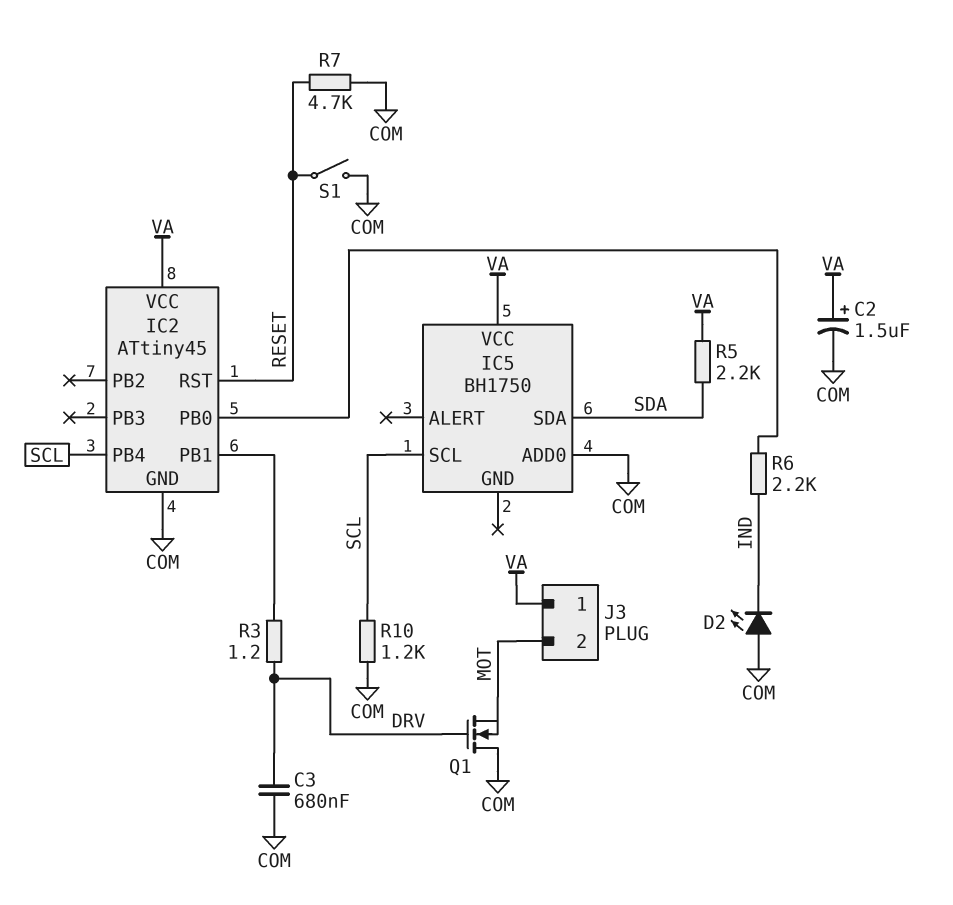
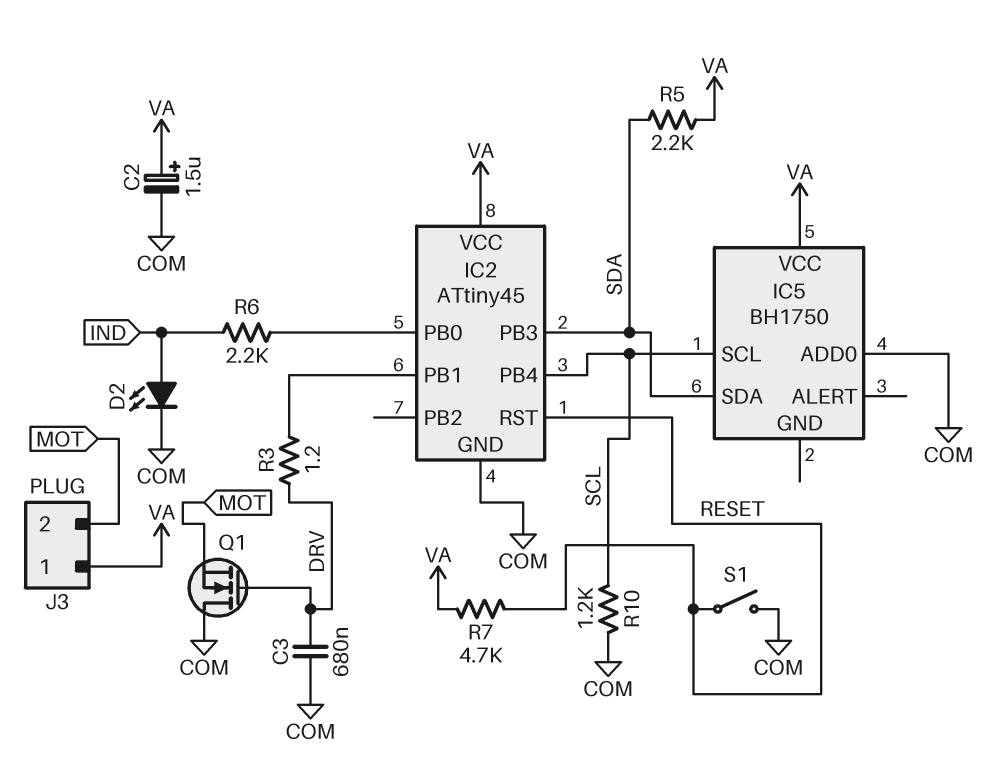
D2: LED (A COM, K IND) -> LED (A IND, K COM)
IC2 pin PB3: none -> SDA
R7: 4.7k (COM, RESET) -> 4.7k (RESET, VA)

